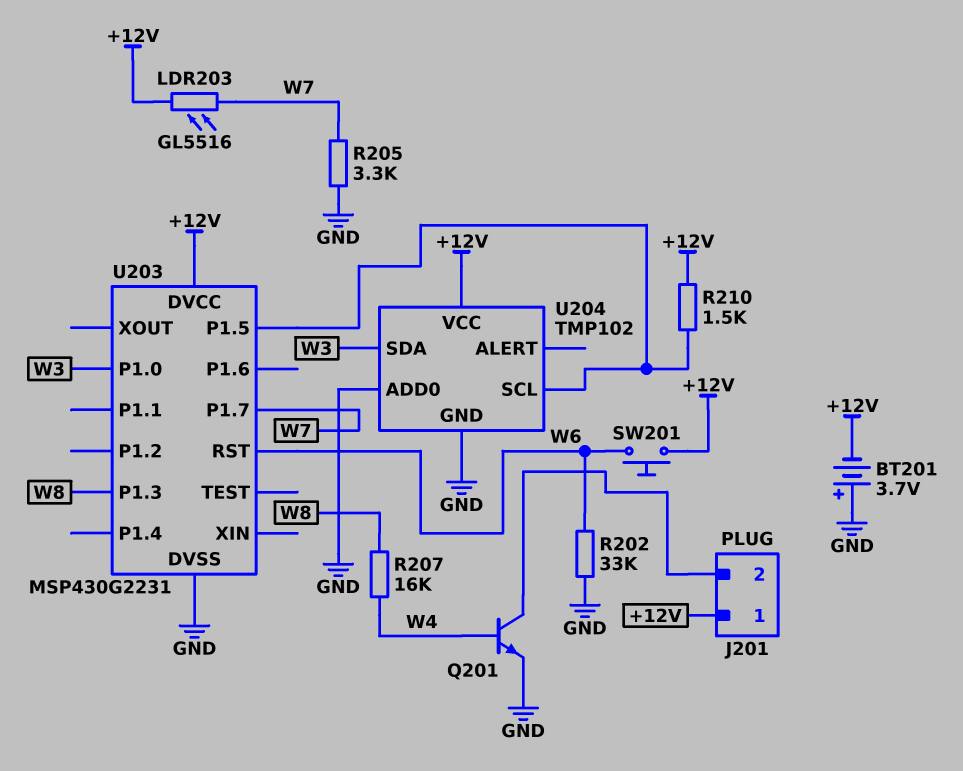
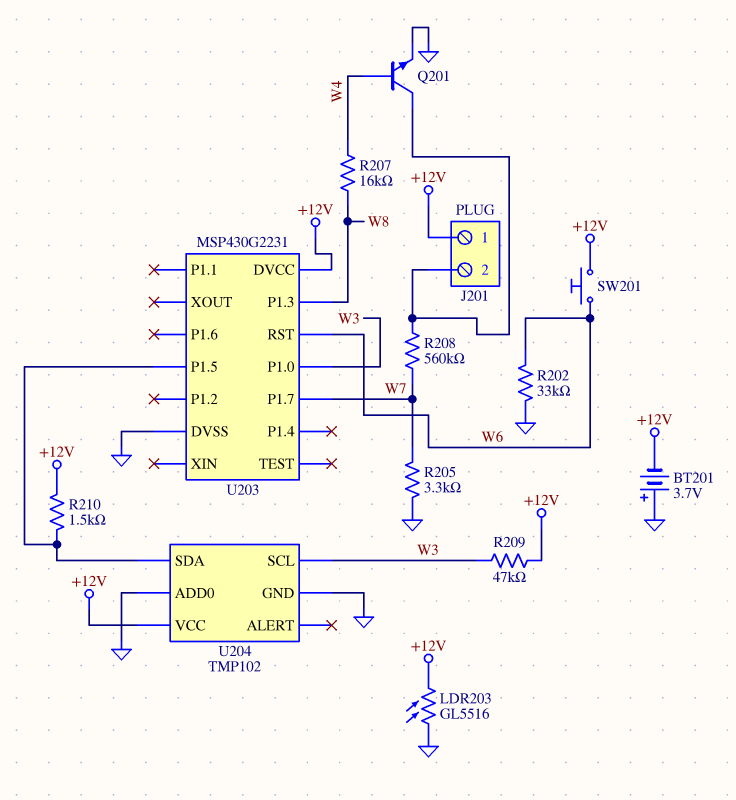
LDR203: GL5516 (+12V, W7) -> GL5516 (+12V, GND)
R208: none -> 560k (J201/2, W7)
R209: none -> 47k (+12V, W3)
U204 pin SCL: U203/P1.5 -> W3
U204 pin SDA: W3 -> U203/P1.5

